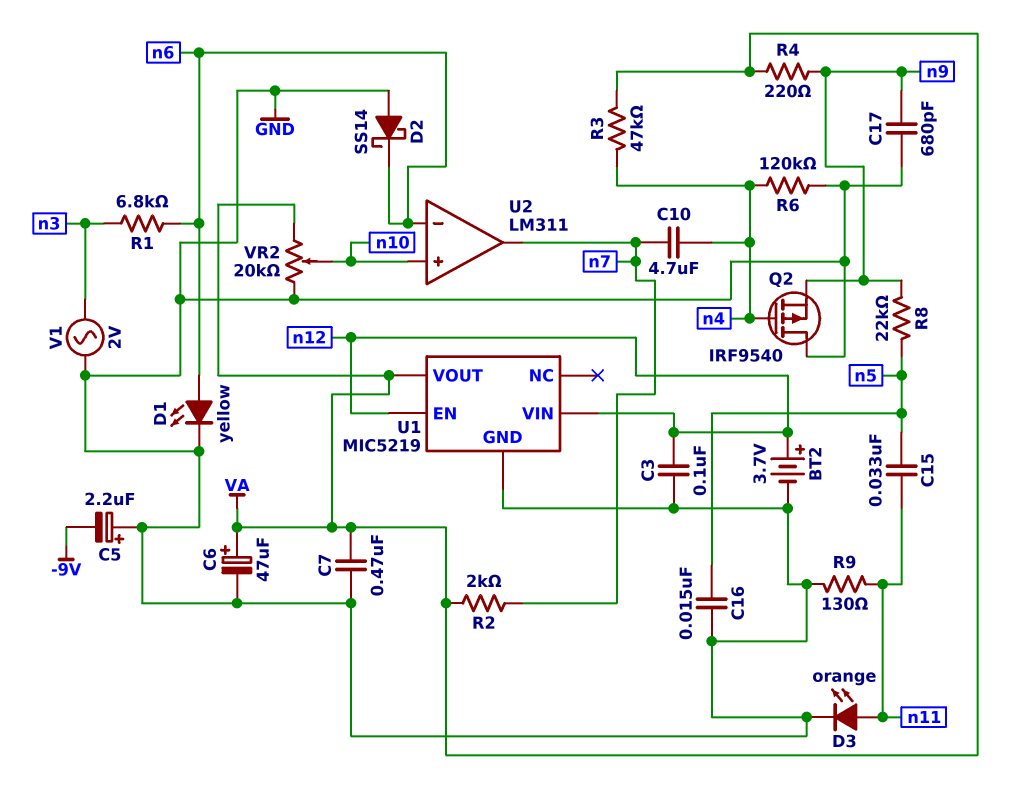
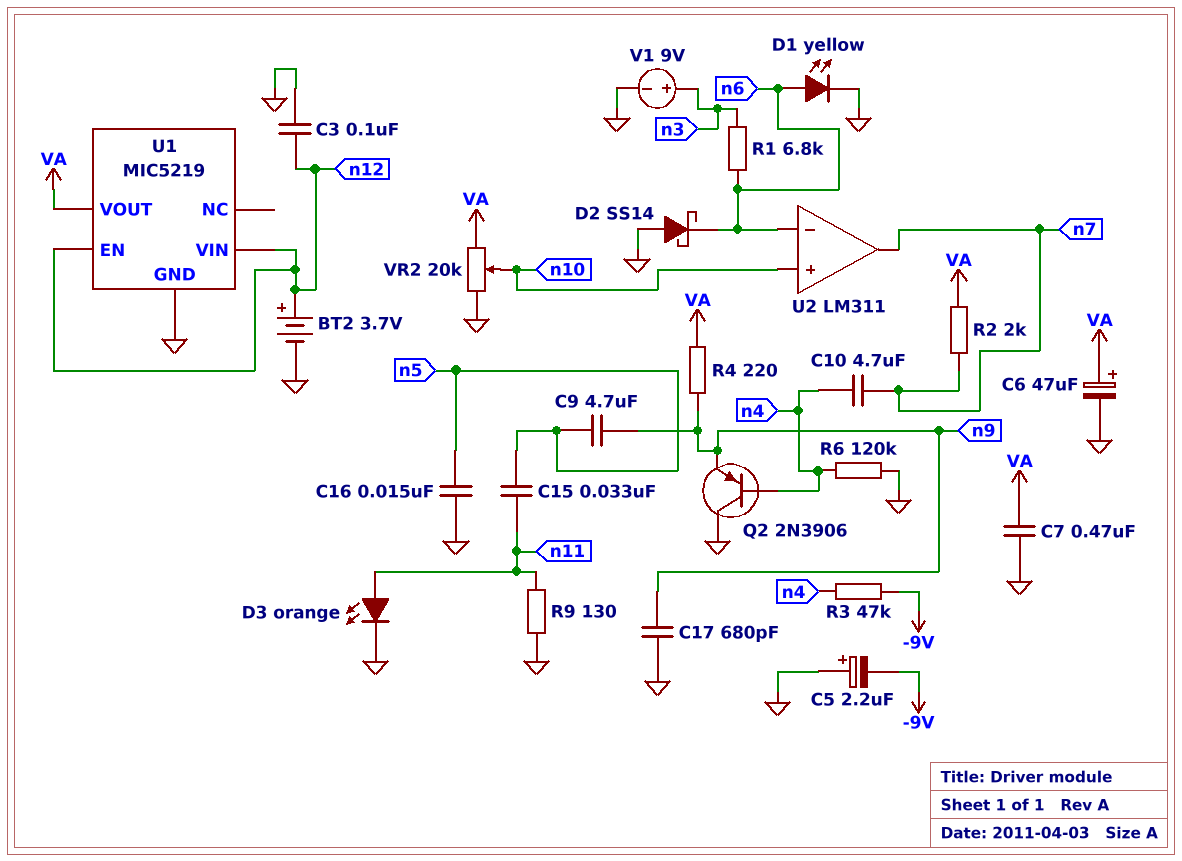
C9: none -> 4.7uF (n5, n9)
Q2: PMOS IRF9540 (G n4, D GND, S n9) -> PNP 2N3906 (B n4, C GND, E n9)
R3: 47k (VA, n4) -> 47k (-9V, n4)
R8: 22k (n5, n9) -> none
V1: AC 2V (GND, n3) -> 9V (plus n3, minus GND)

